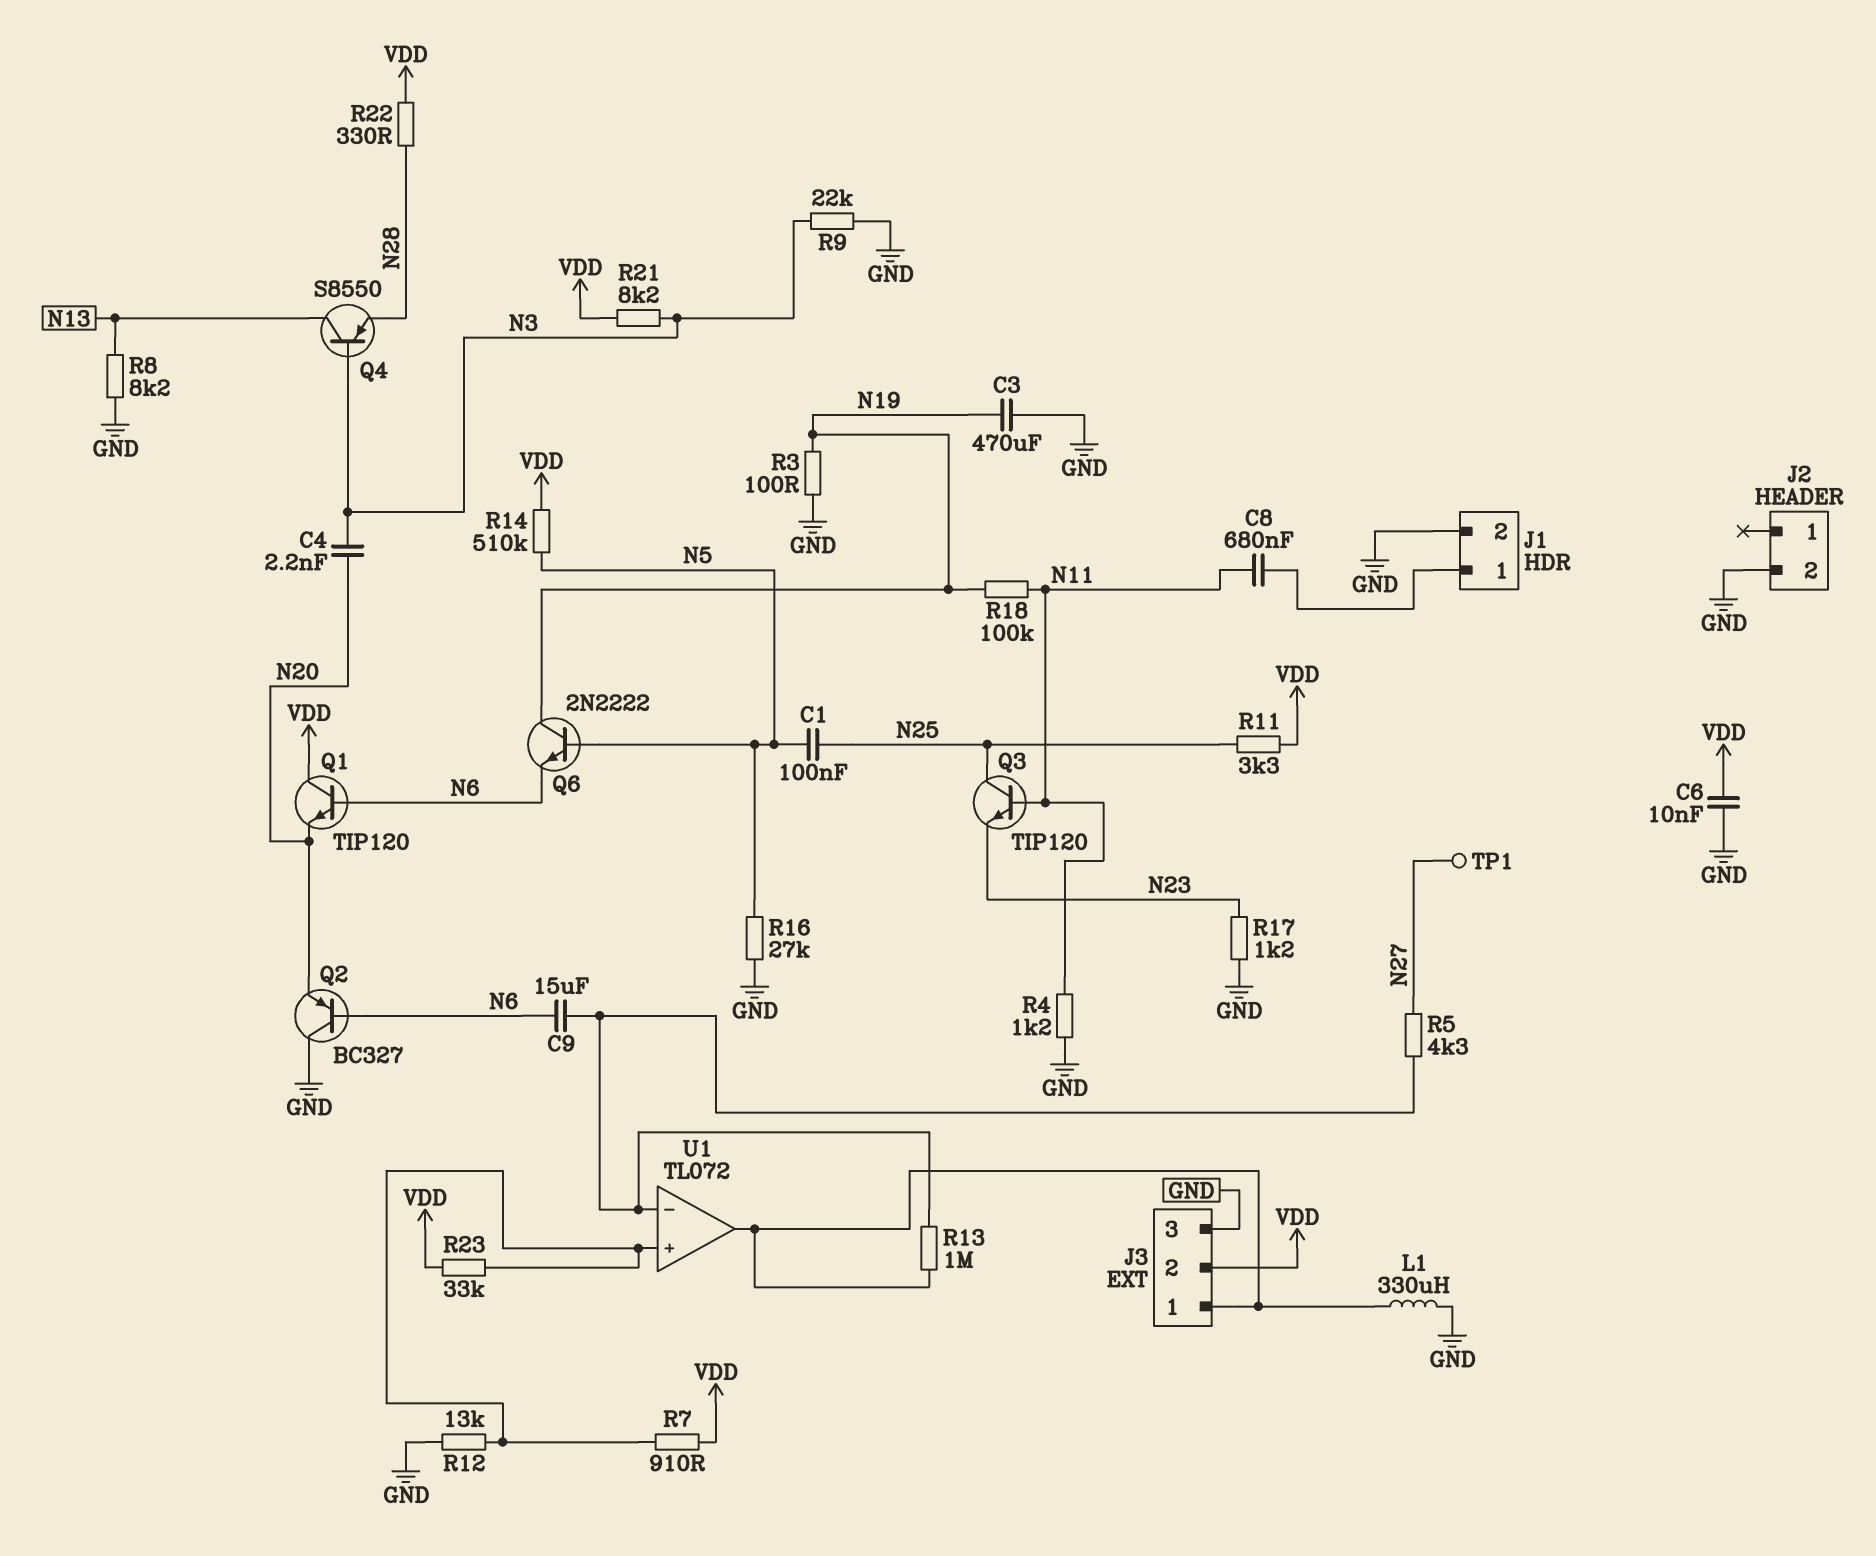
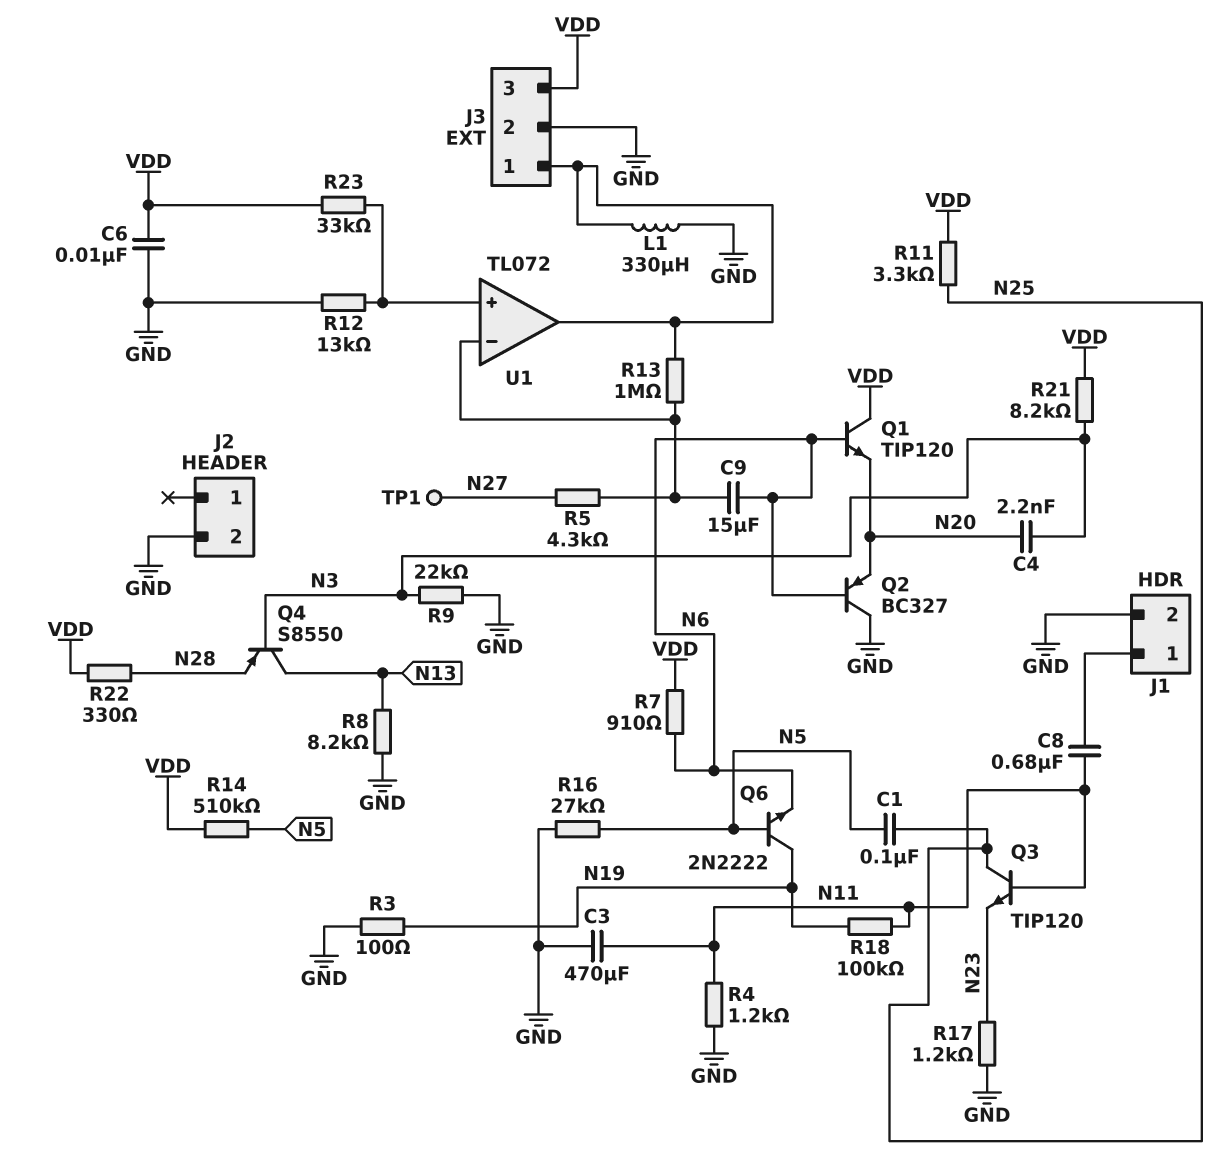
C3: 470uF (GND, N19) -> 470uF (GND, N11)
J3 pin 2: VDD -> GND
J3 pin 3: GND -> VDD
R7: 910 (U1/in+, VDD) -> 910 (N6, VDD)

